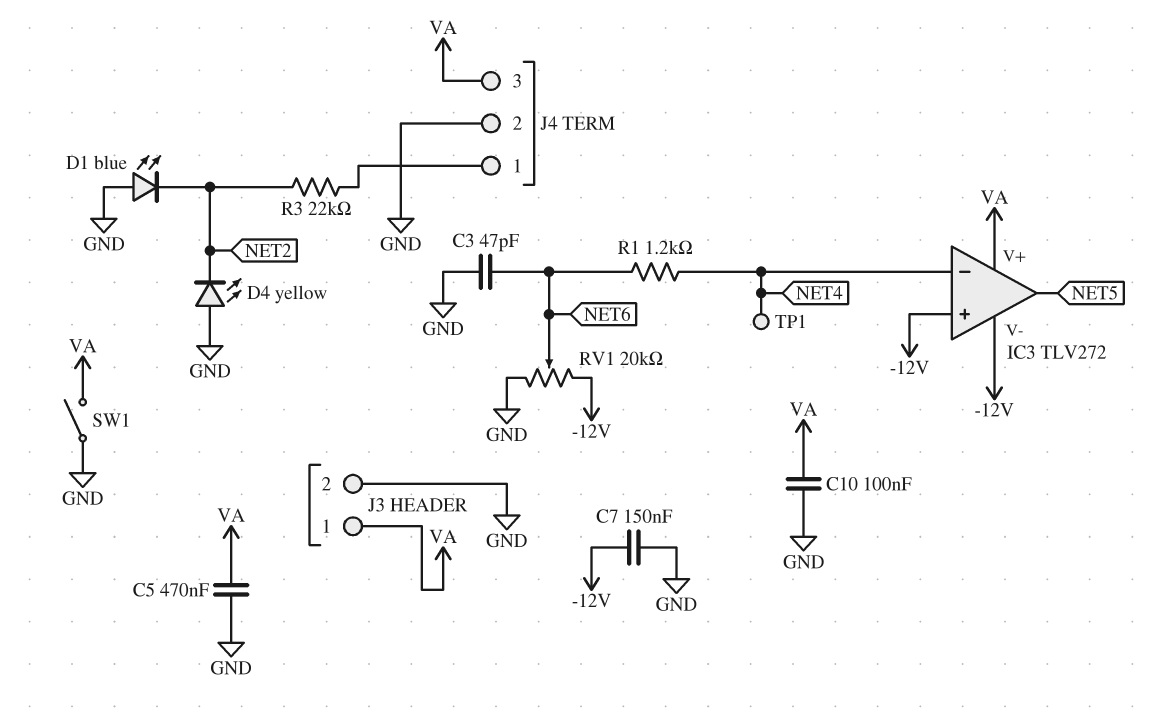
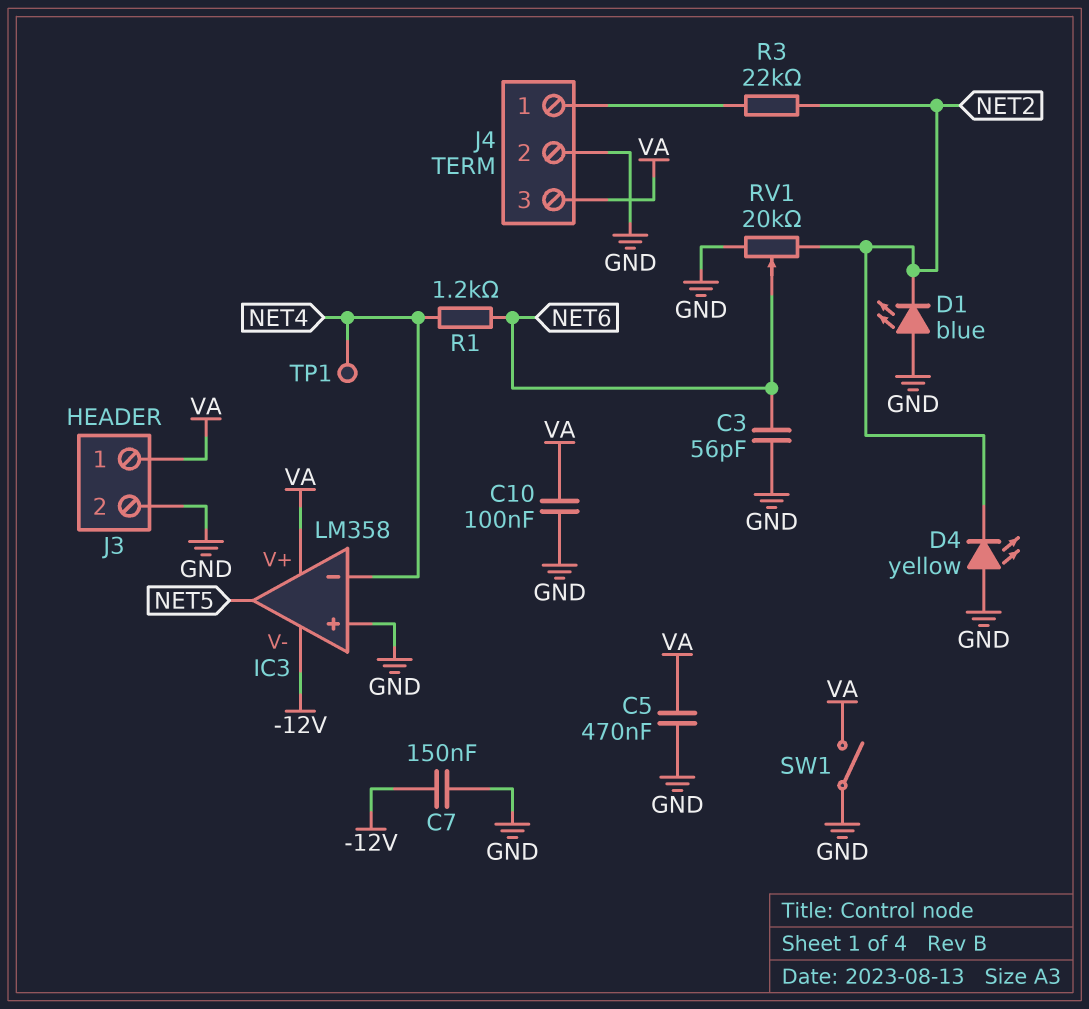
C3: 47pF (GND, NET6) -> 56pF (GND, NET6)
IC3: TLV272 -> LM358
IC3 pin in+: -12V -> GND
RV1: 20k (-12V, GND, wiper NET6) -> 20k (GND, NET2, wiper NET6)

